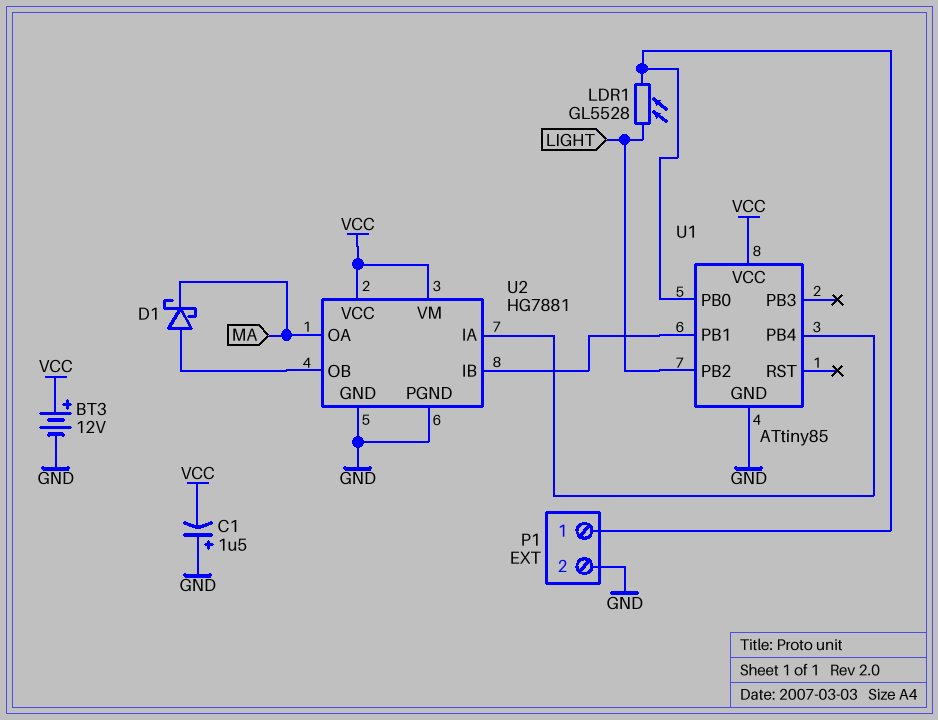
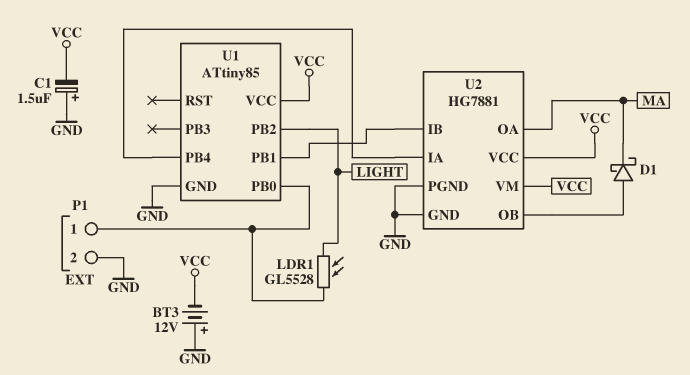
BT3: 12V (plus VCC, minus GND) -> 12V (plus GND, minus VCC)

